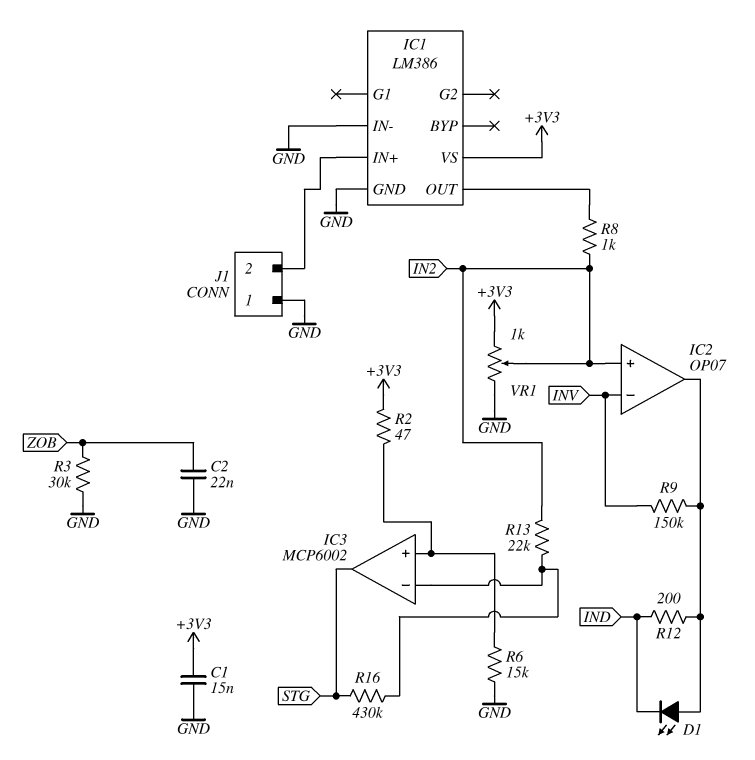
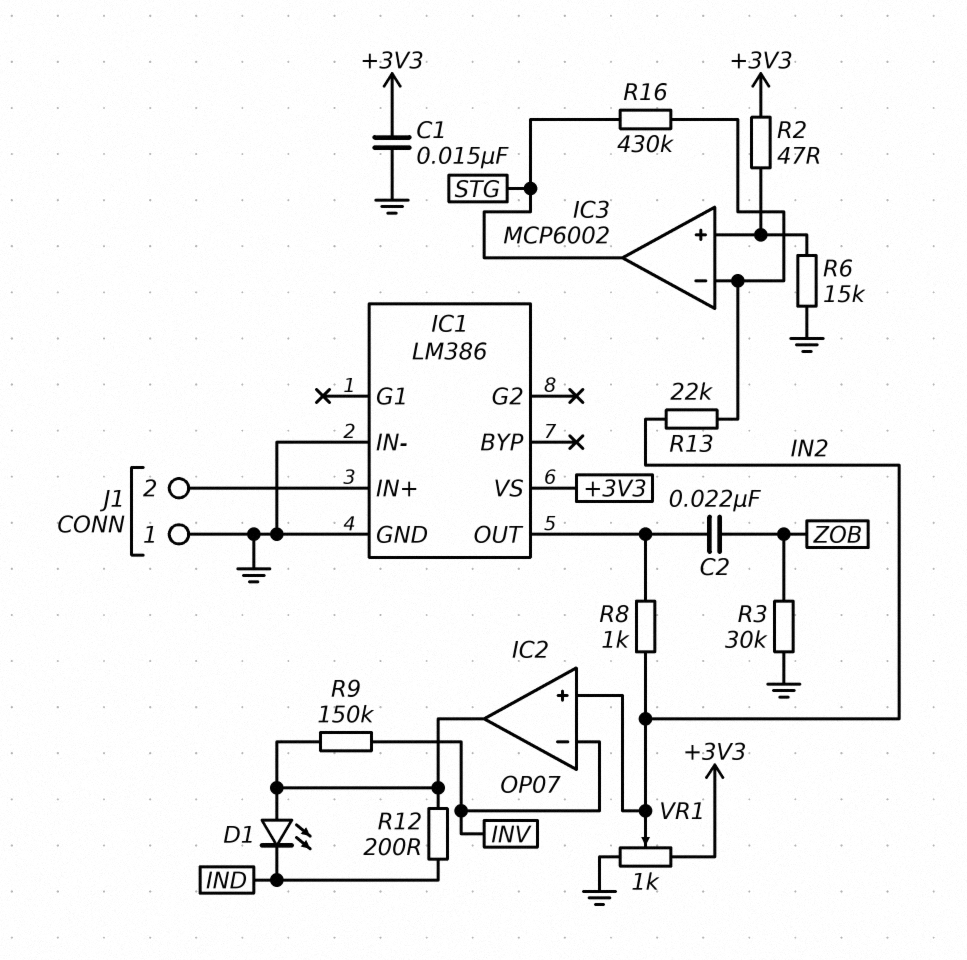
C2: 22nF (GND, ZOB) -> 22nF (IC1/OUT, ZOB)

